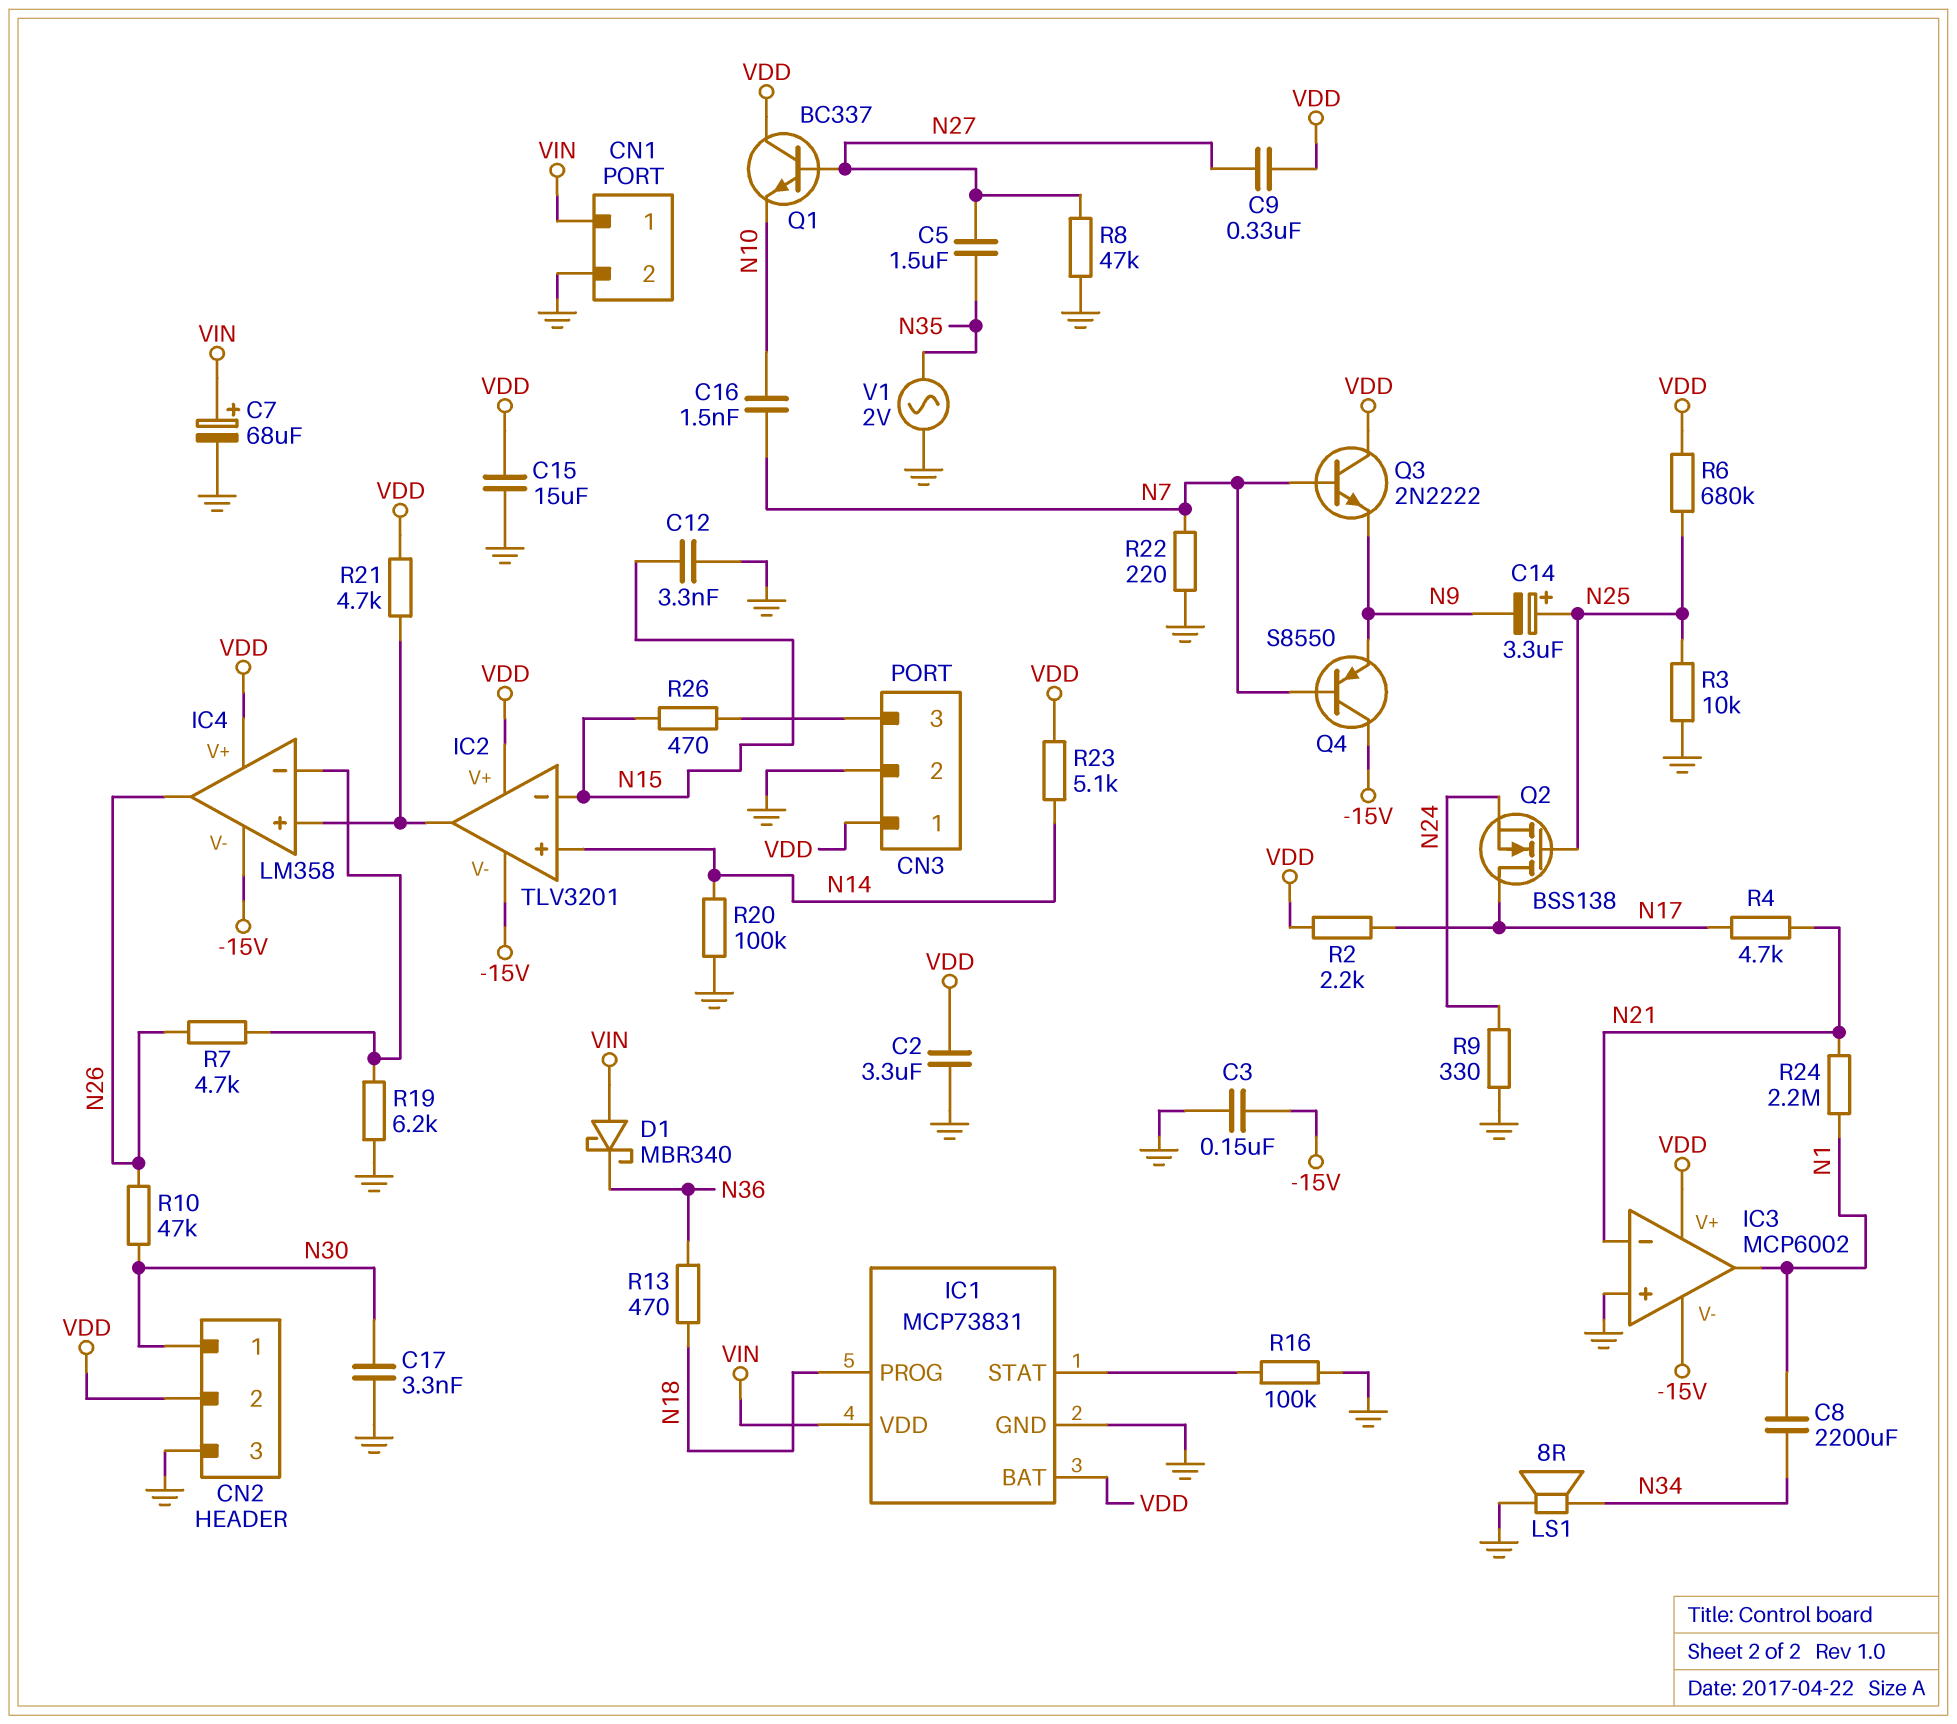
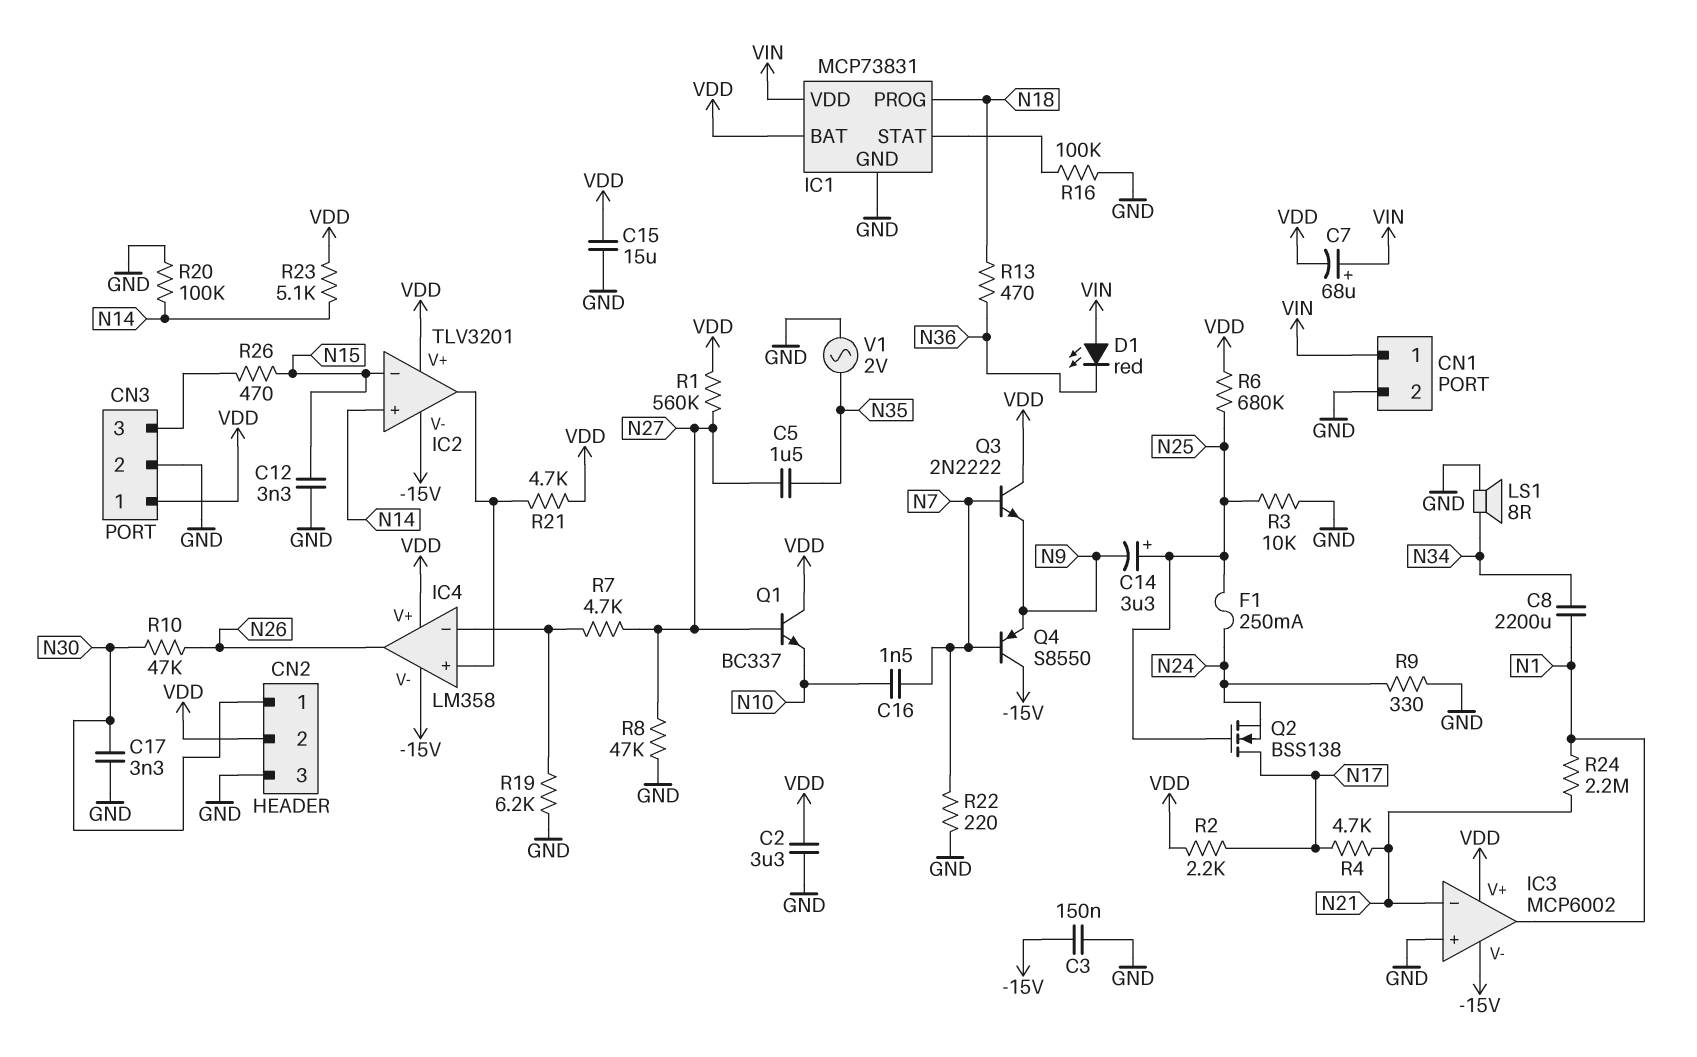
C7: 68uF (plus VIN, minus GND) -> 68uF (plus VIN, minus VDD)
C9: 330nF (N27, VDD) -> none
D1: schottky MBR340 (A VIN, K N36) -> LED red (A VIN, K N36)
F1: none -> 250mA (N24, N25)
R1: none -> 560k (N27, VDD)
R7: 4.7k (IC4/in-, N26) -> 4.7k (IC4/in-, N27)

